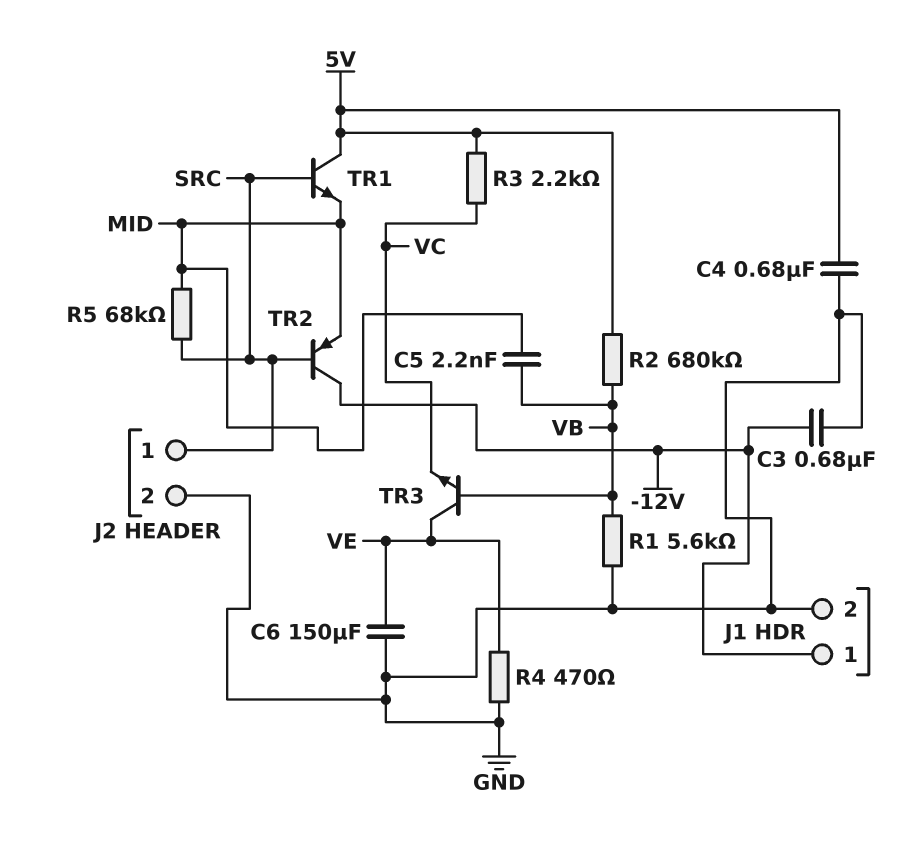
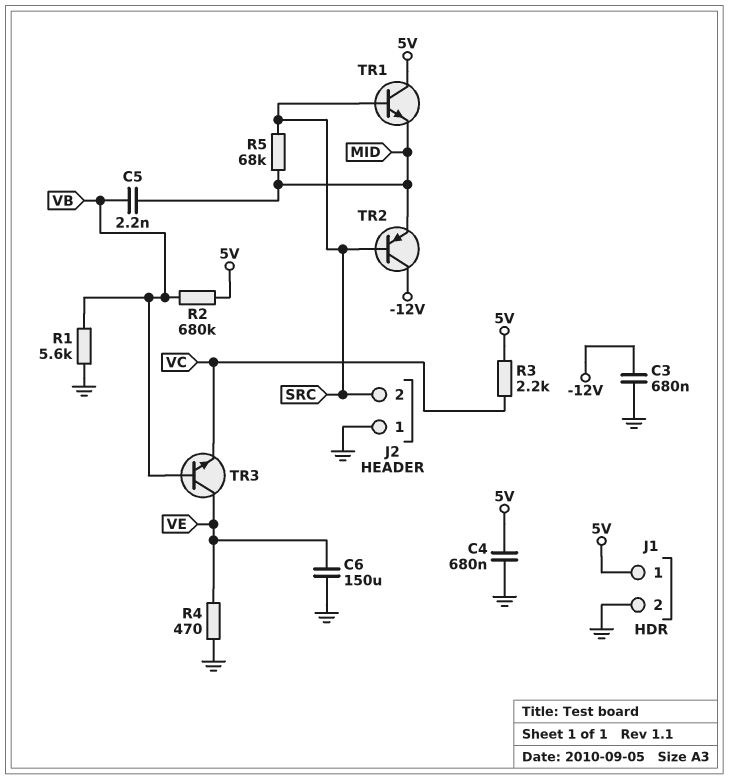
J1 pin 1: -12V -> 5V
J2 pin 1: SRC -> GND
J2 pin 2: GND -> SRC

